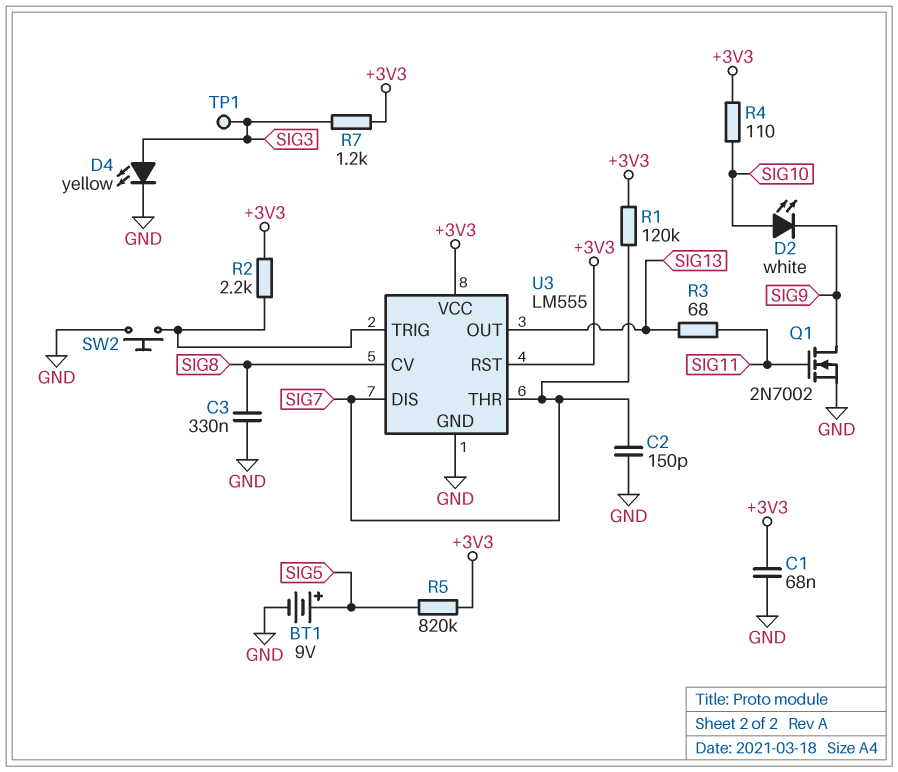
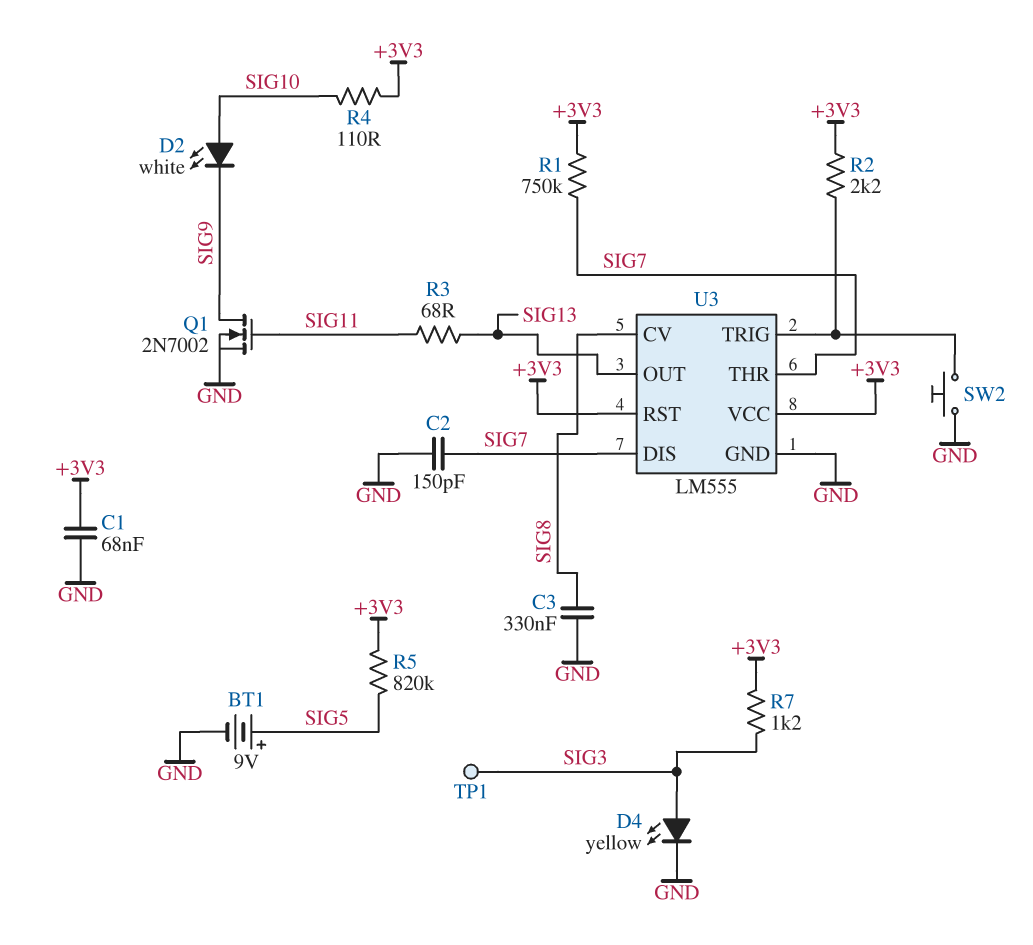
R1: 120k (+3V3, SIG7) -> 750k (+3V3, SIG7)

